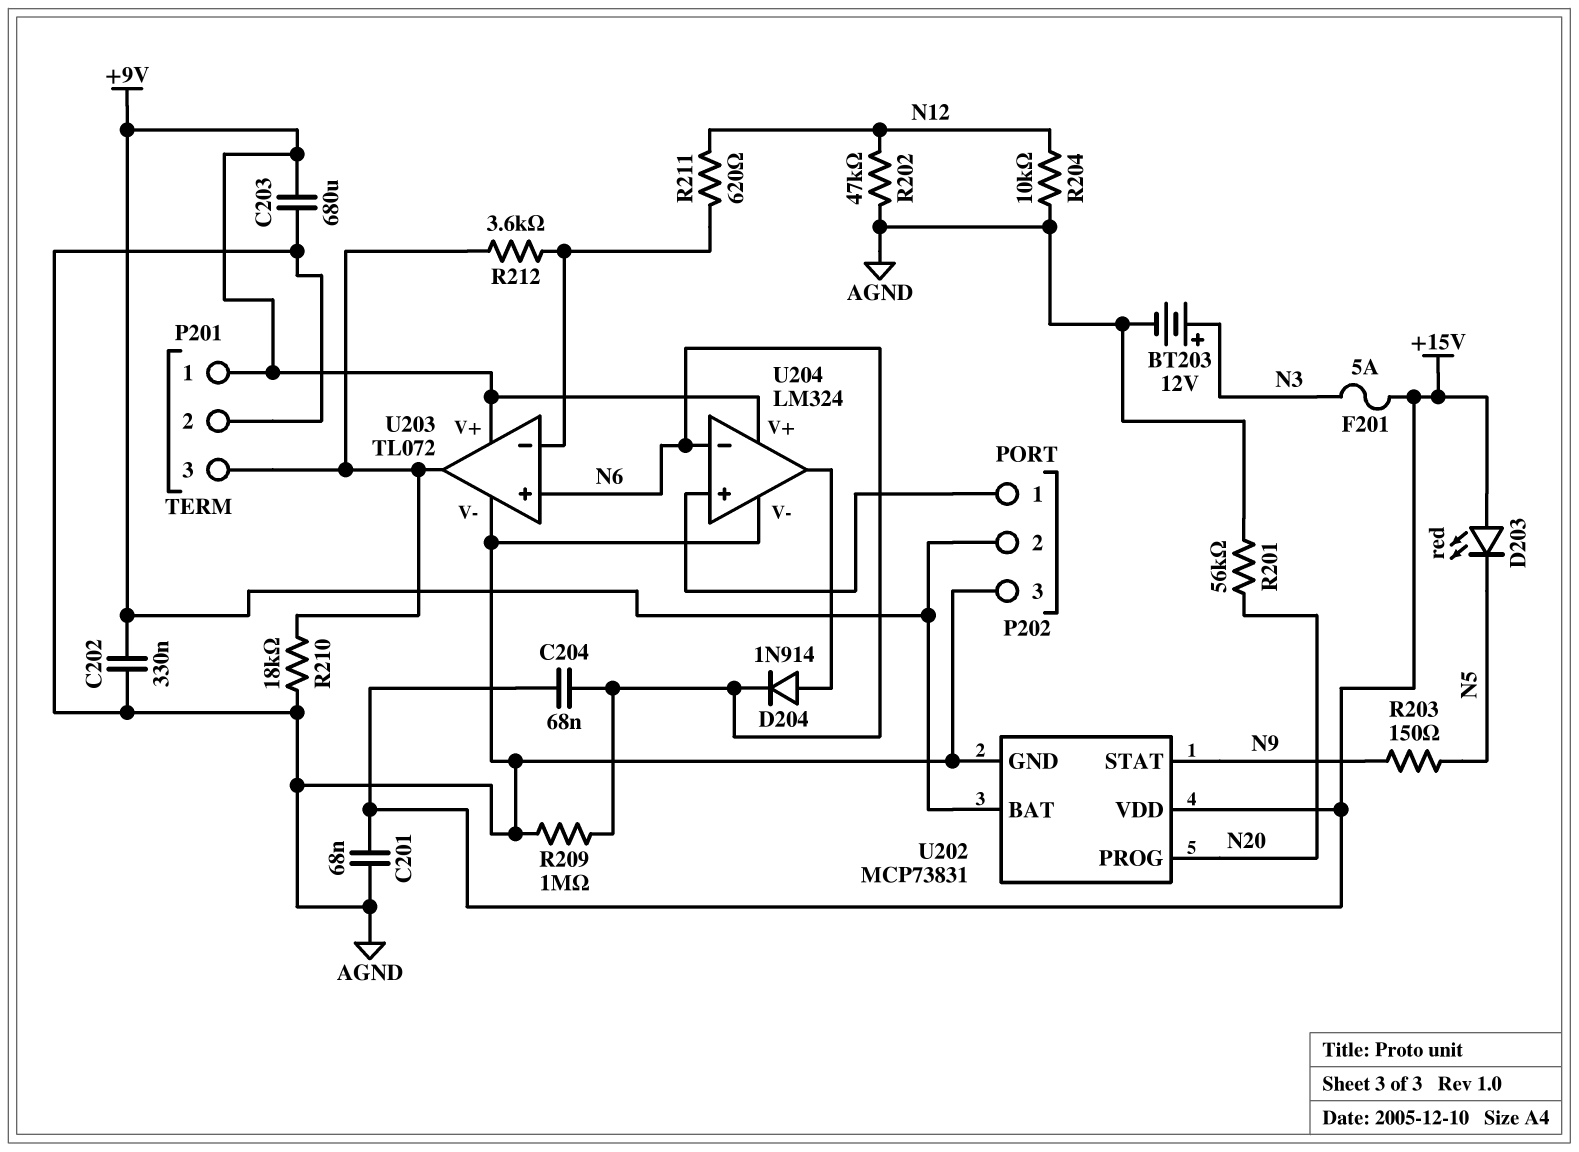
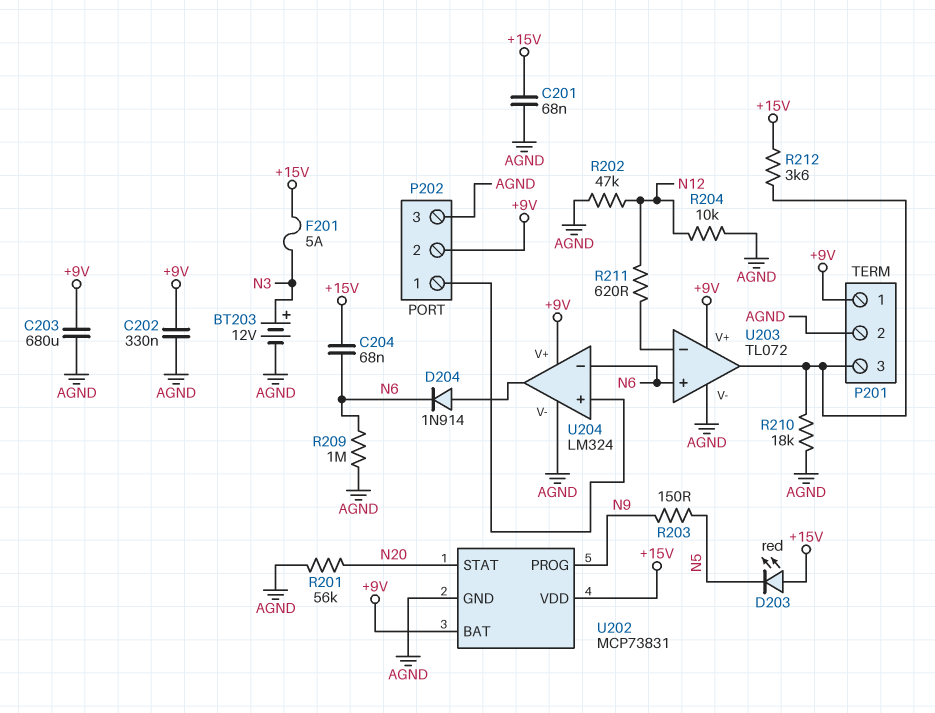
R212: 3.6k (P201/3, U203/in-) -> 3.6k (+15V, P201/3)
U202 pin PROG: N20 -> N9
U202 pin STAT: N9 -> N20

